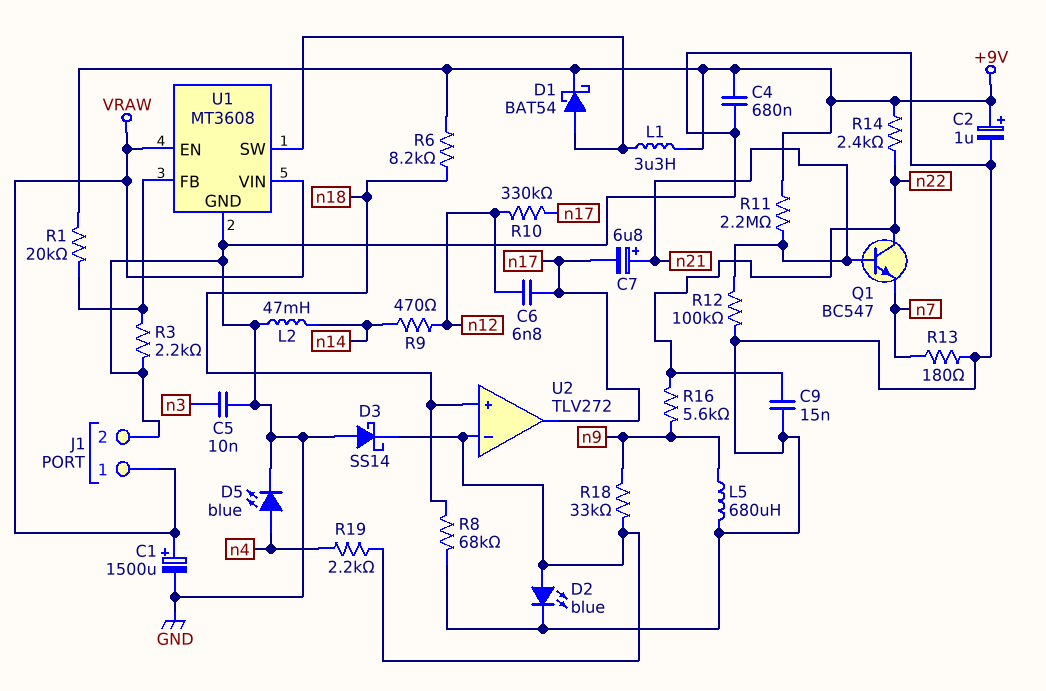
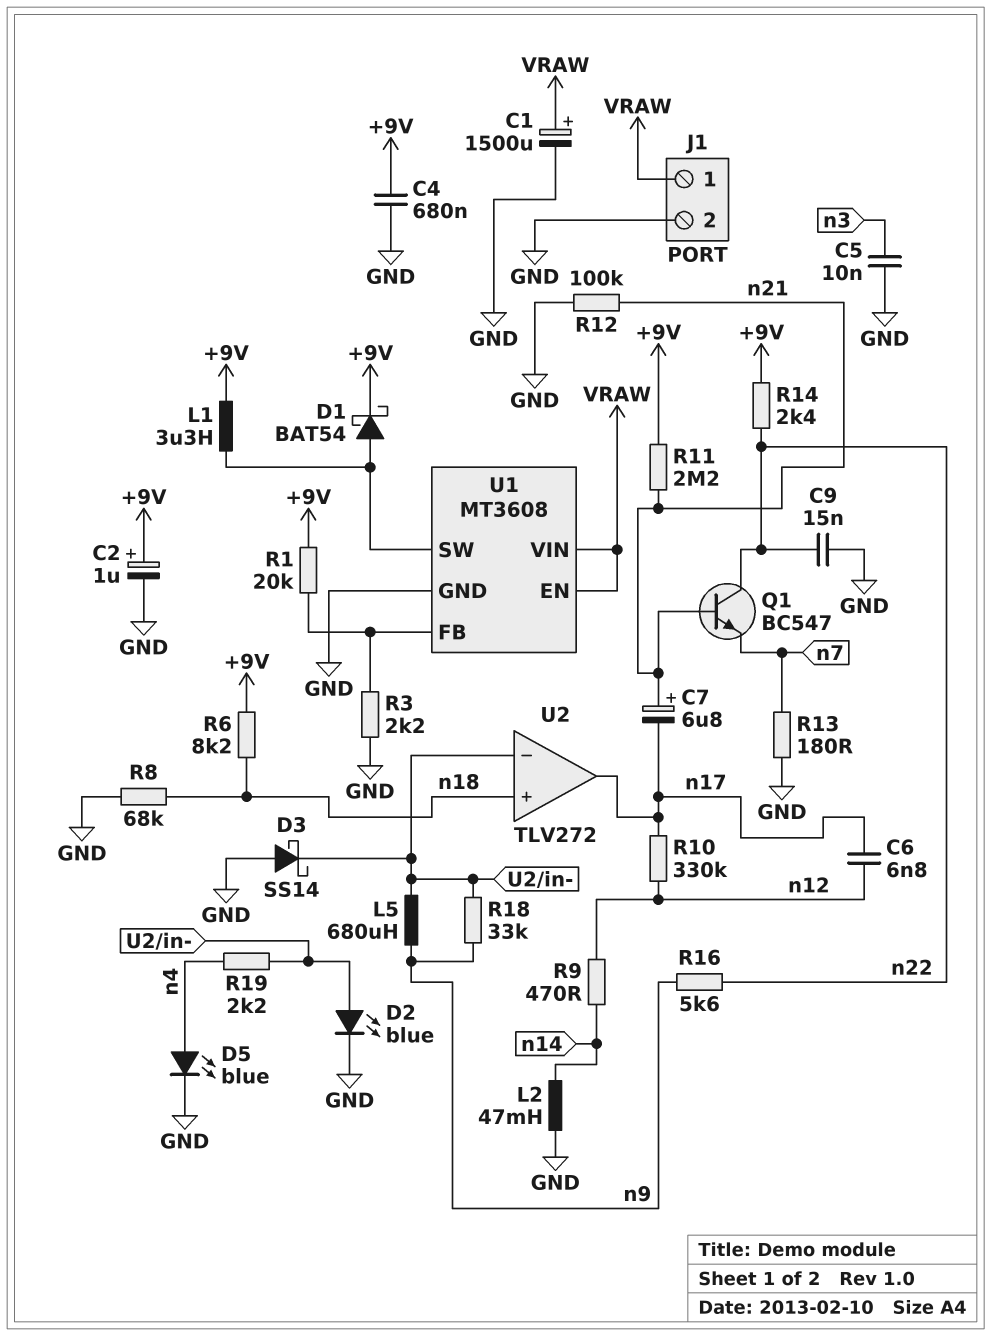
L5: 680uH (GND, n9) -> 680uH (U2/in-, n9)

